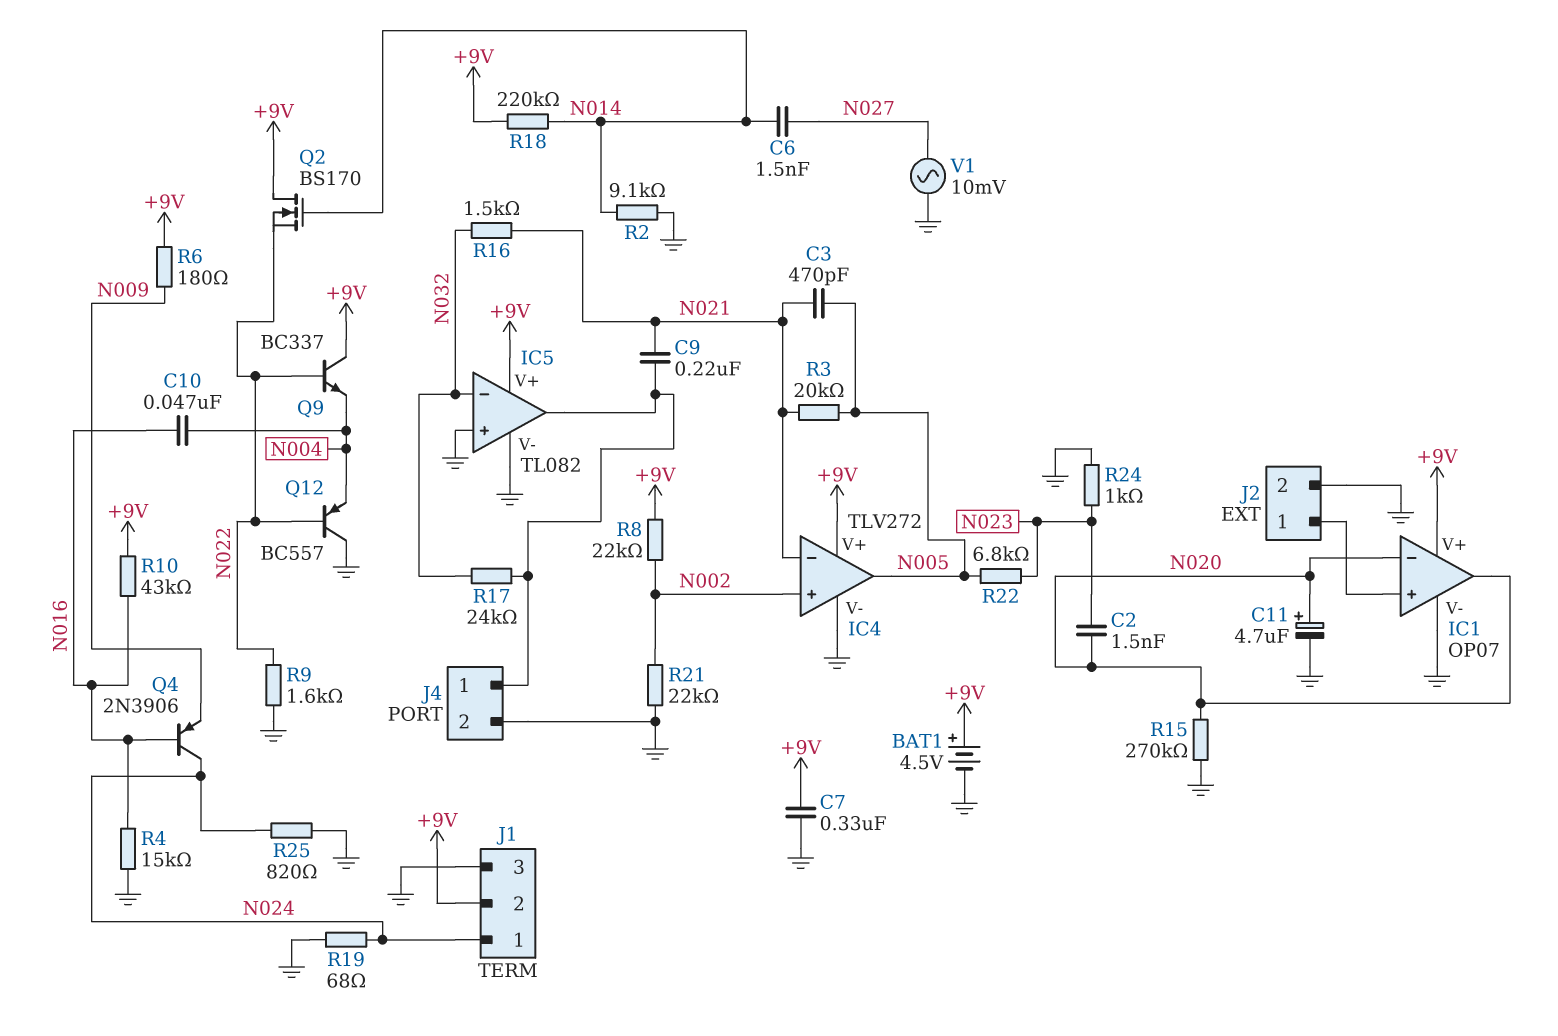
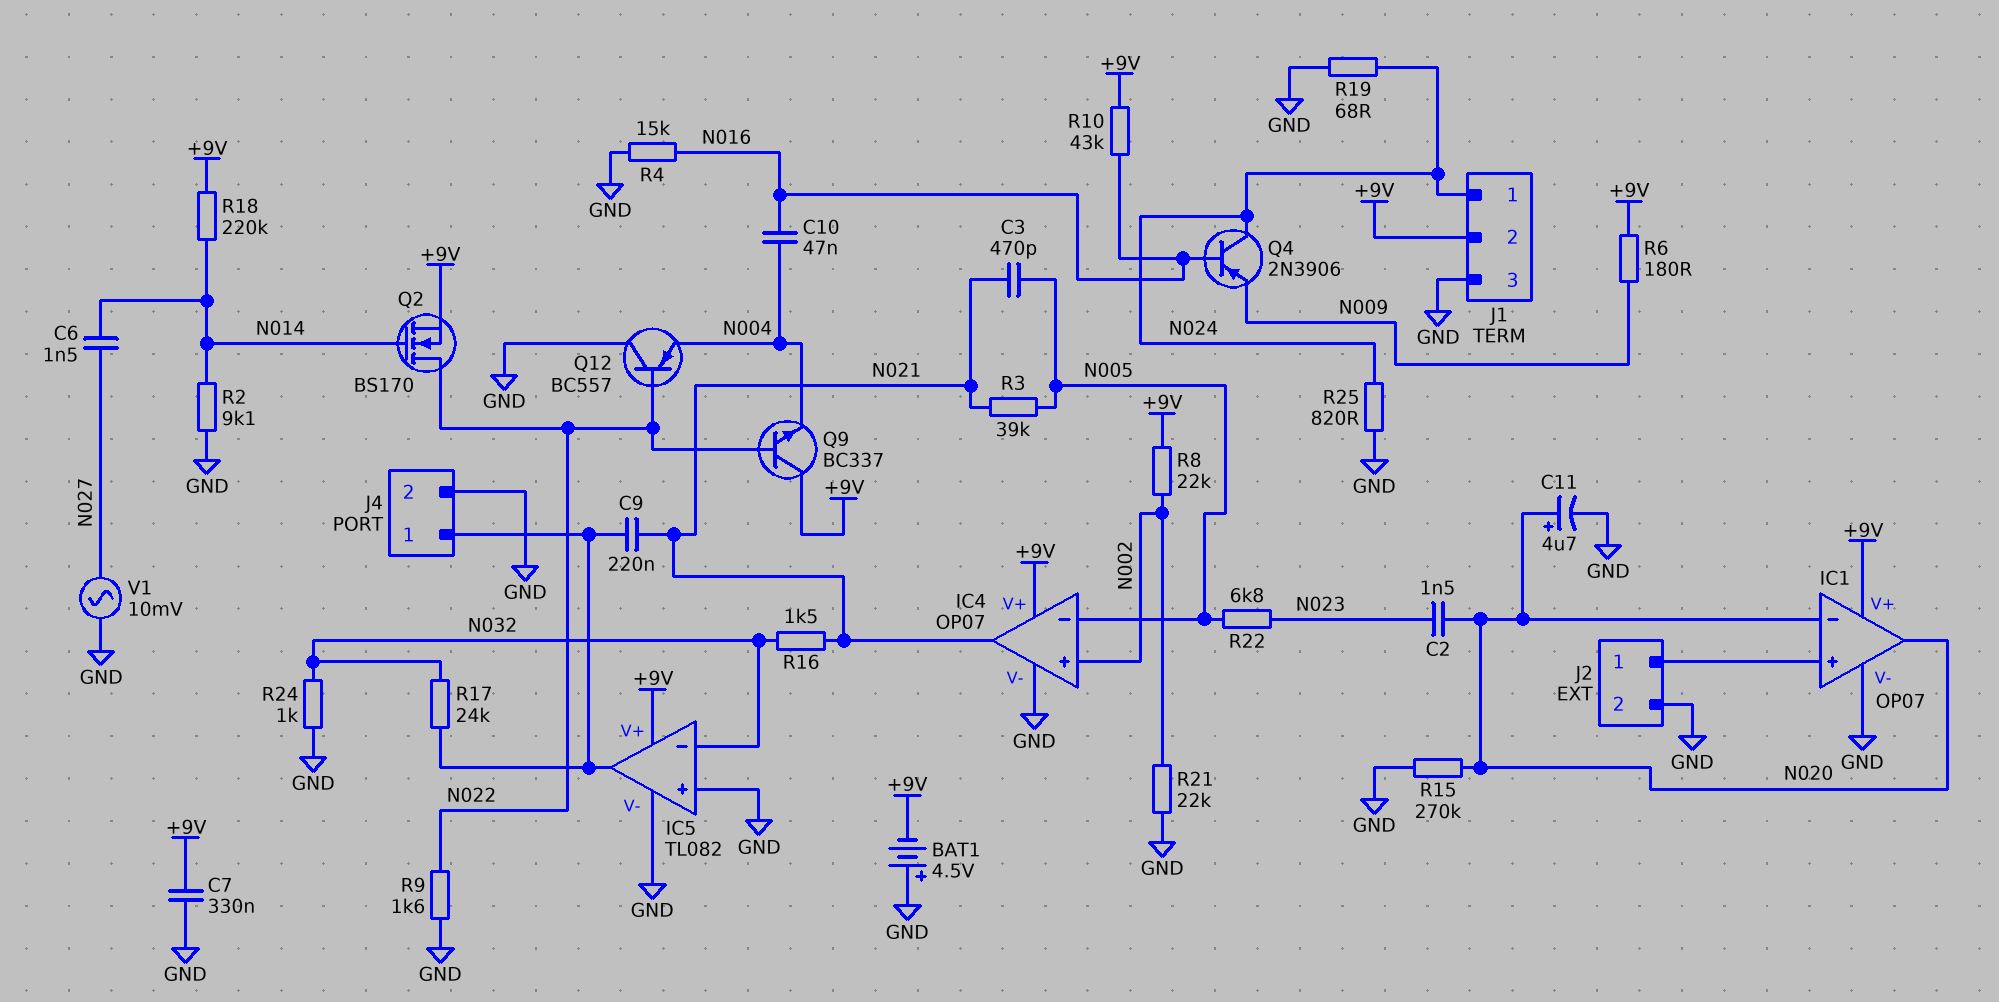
BAT1: 4.5V (plus +9V, minus GND) -> 4.5V (plus GND, minus +9V)
IC4: TLV272 -> OP07
IC4 pin in-: N021 -> N005
IC4 pin out: N005 -> N021
Q2: NMOS BS170 (G N014, D +9V, S N022) -> NMOS BS170 (G N014, D N022, S +9V)
R3: 20k (N005, N021) -> 39k (N005, N021)
R24: 1k (GND, N023) -> 1k (GND, N032)

